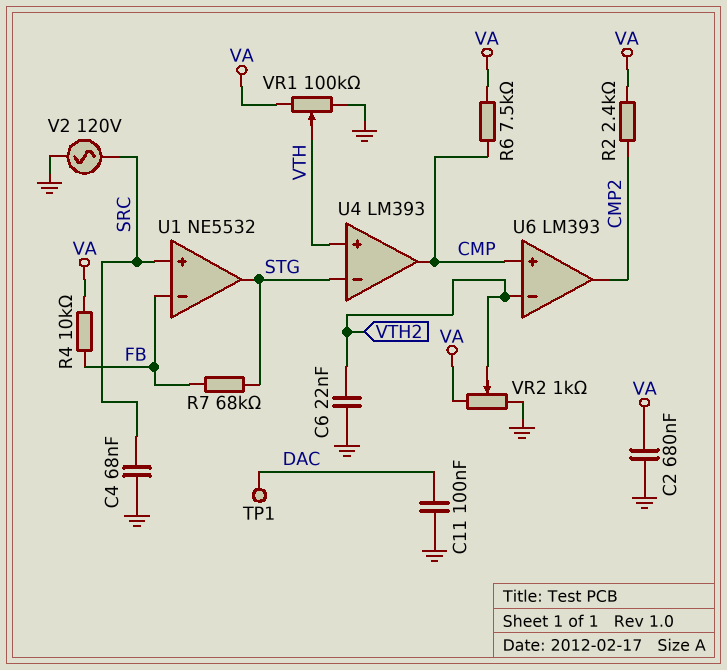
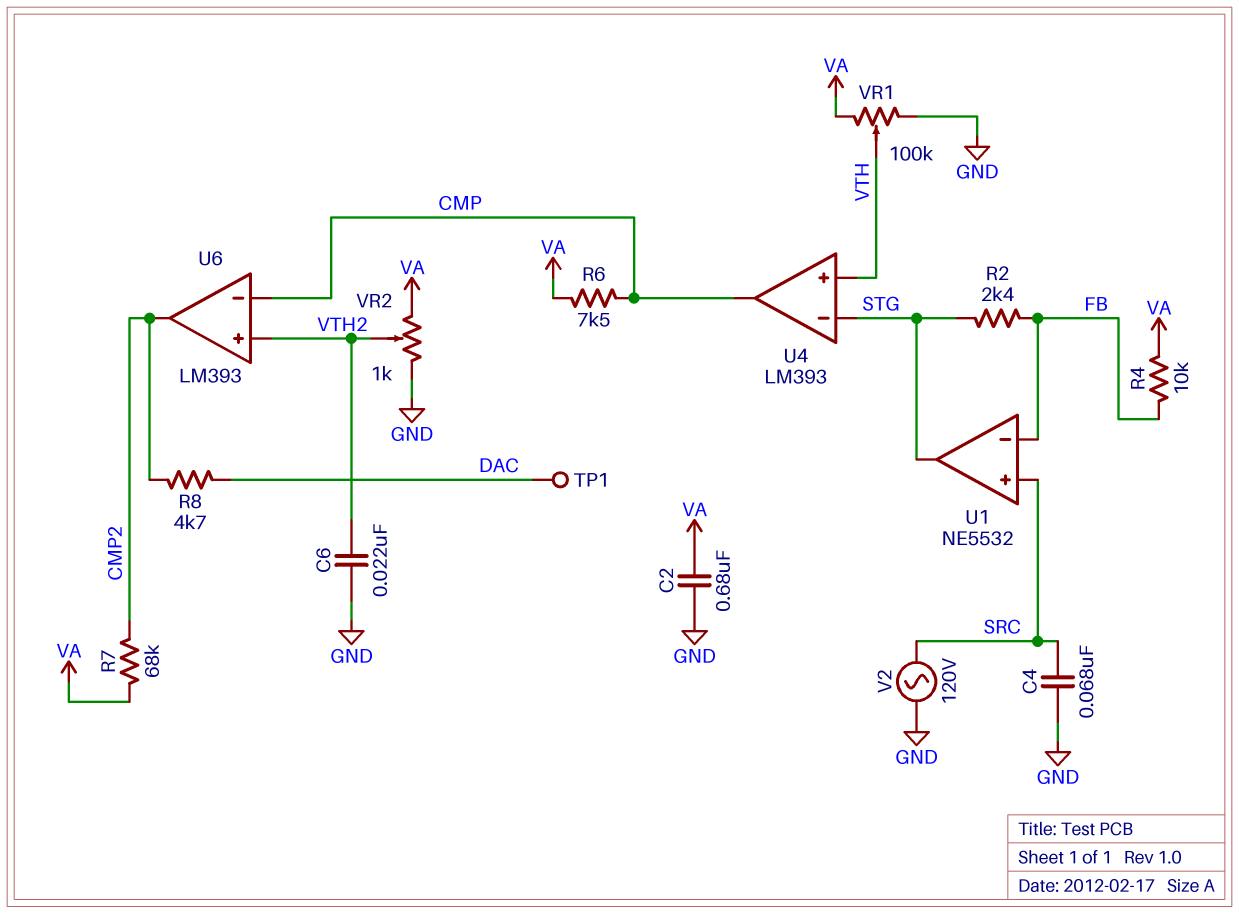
C11: 100nF (DAC, GND) -> none
R2: 2.4k (CMP2, VA) -> 2.4k (FB, STG)
R7: 68k (FB, STG) -> 68k (CMP2, VA)
R8: none -> 4.7k (CMP2, DAC)
U6 pin in+: CMP -> VTH2
U6 pin in-: VTH2 -> CMP

